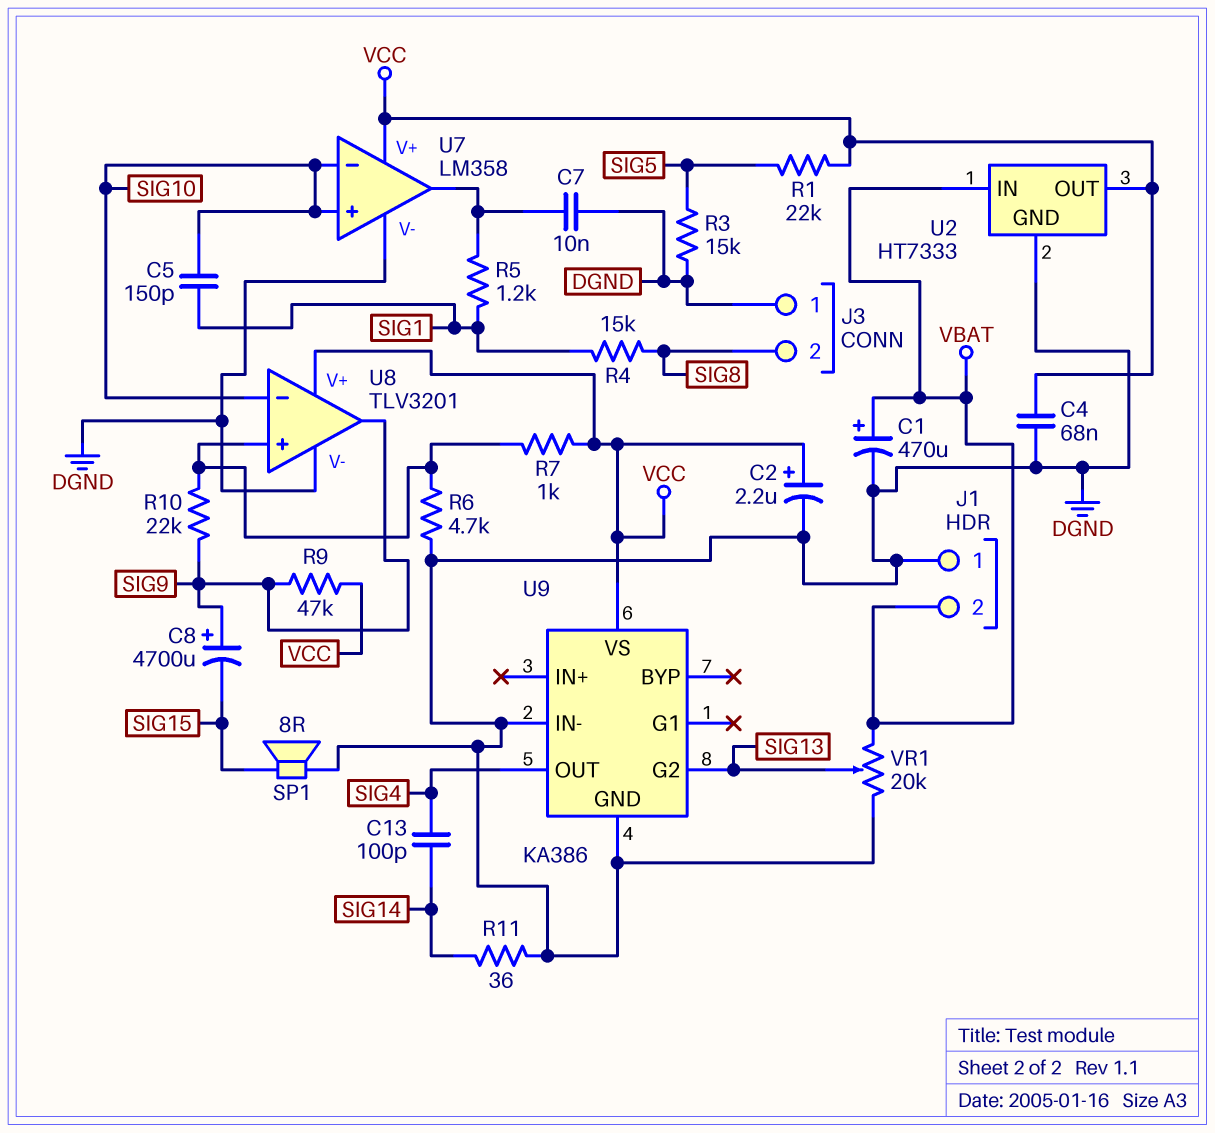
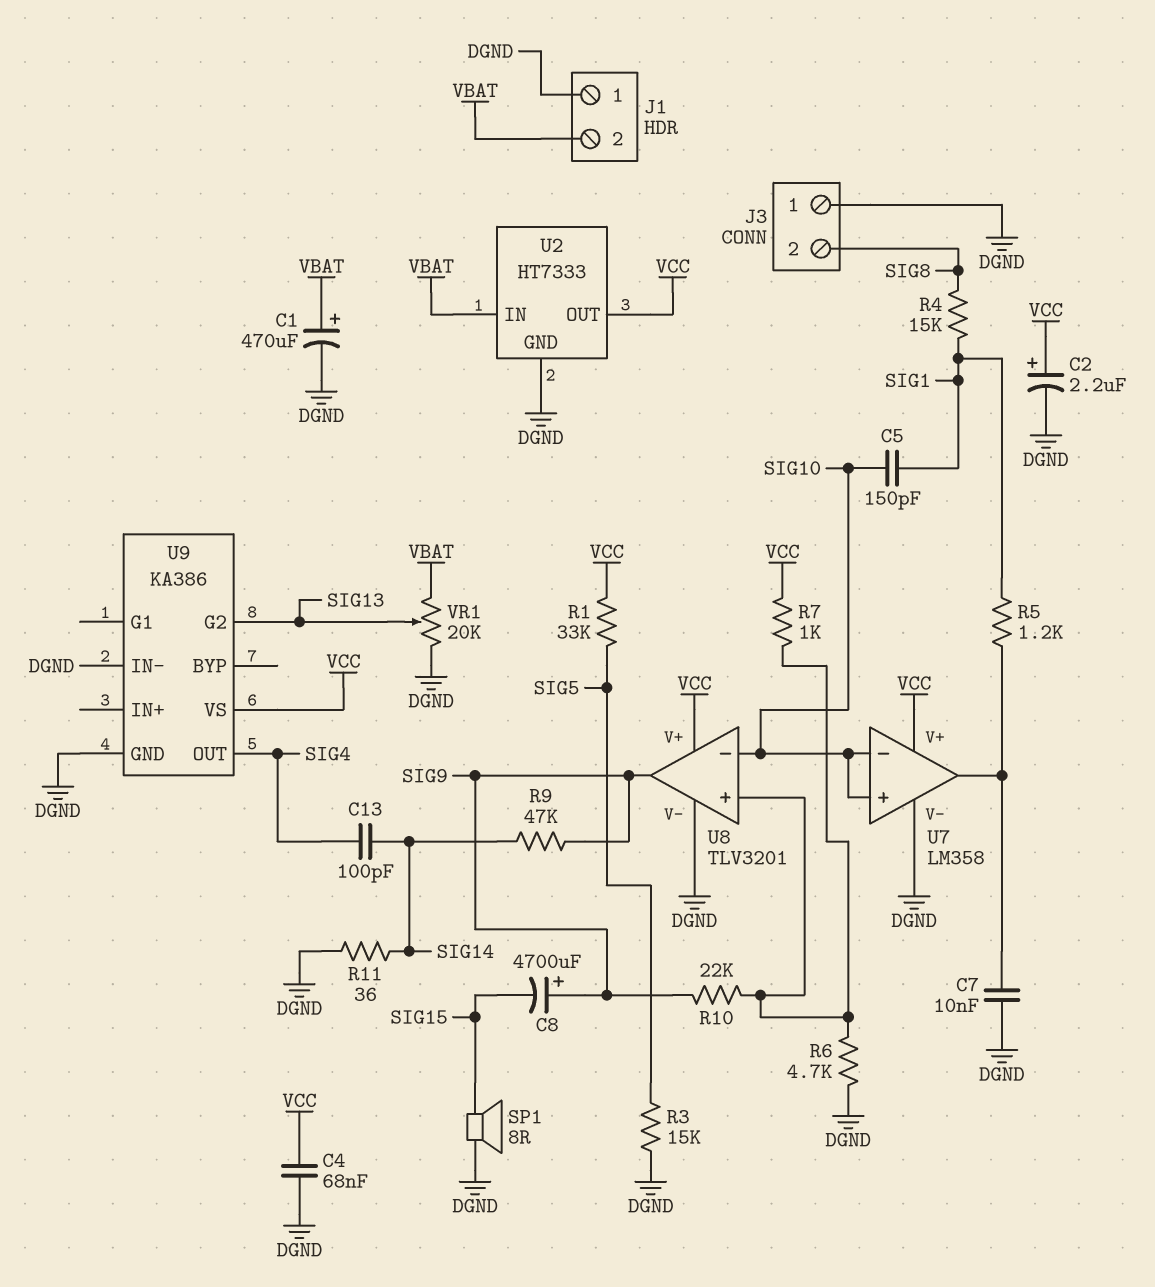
R1: 22k (SIG5, VCC) -> 33k (SIG5, VCC)
R9: 47k (SIG9, VCC) -> 47k (SIG9, SIG14)

